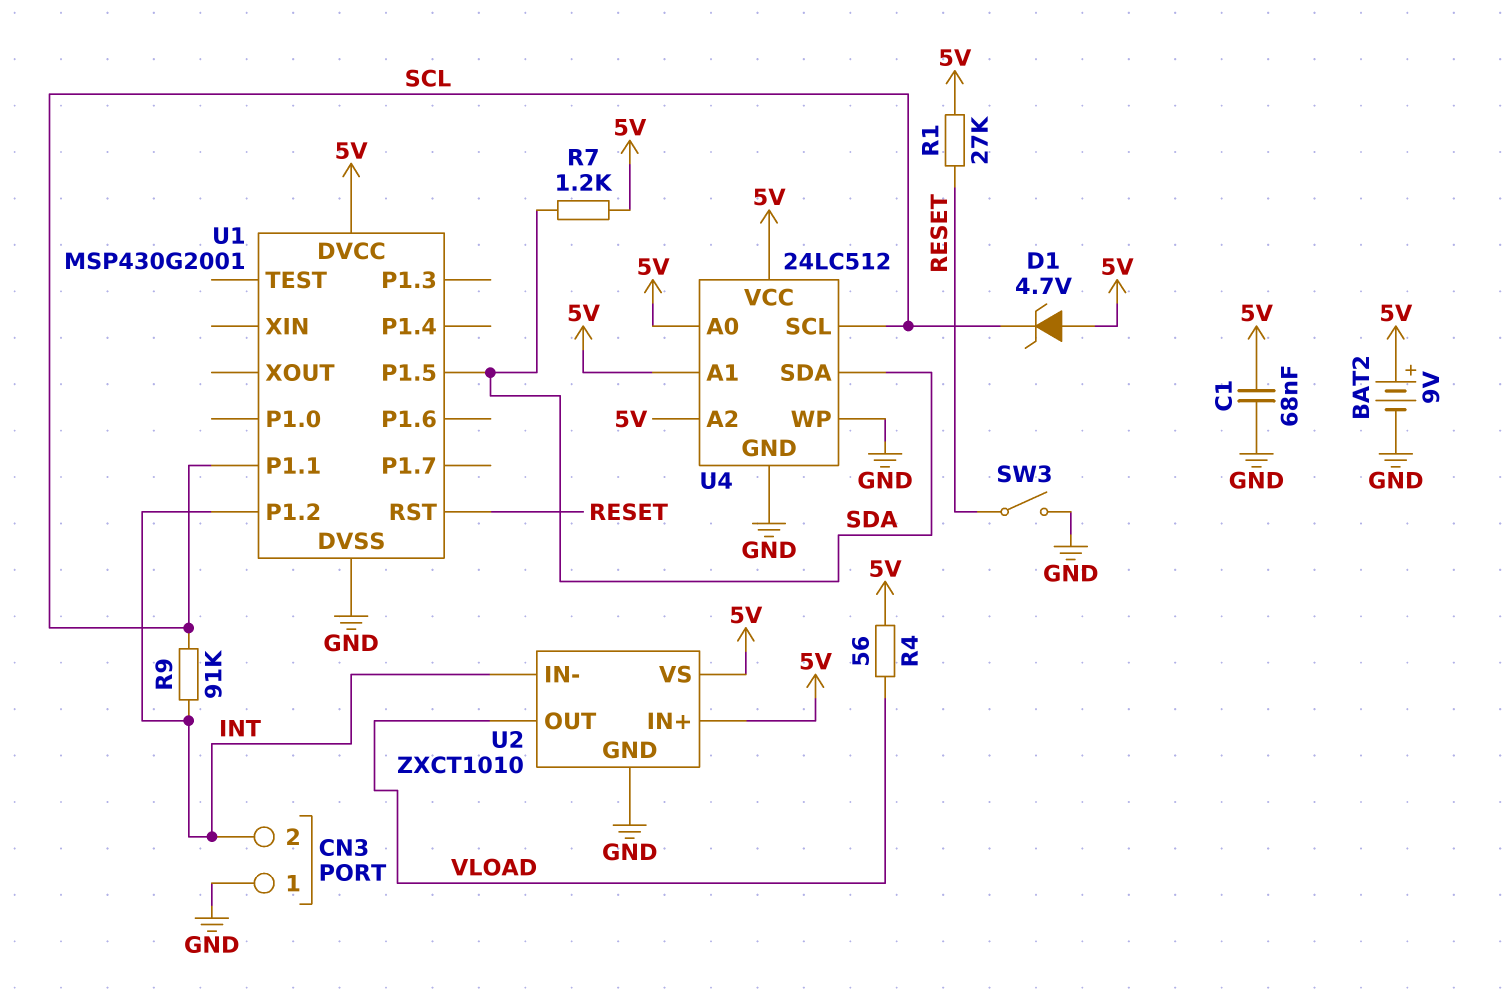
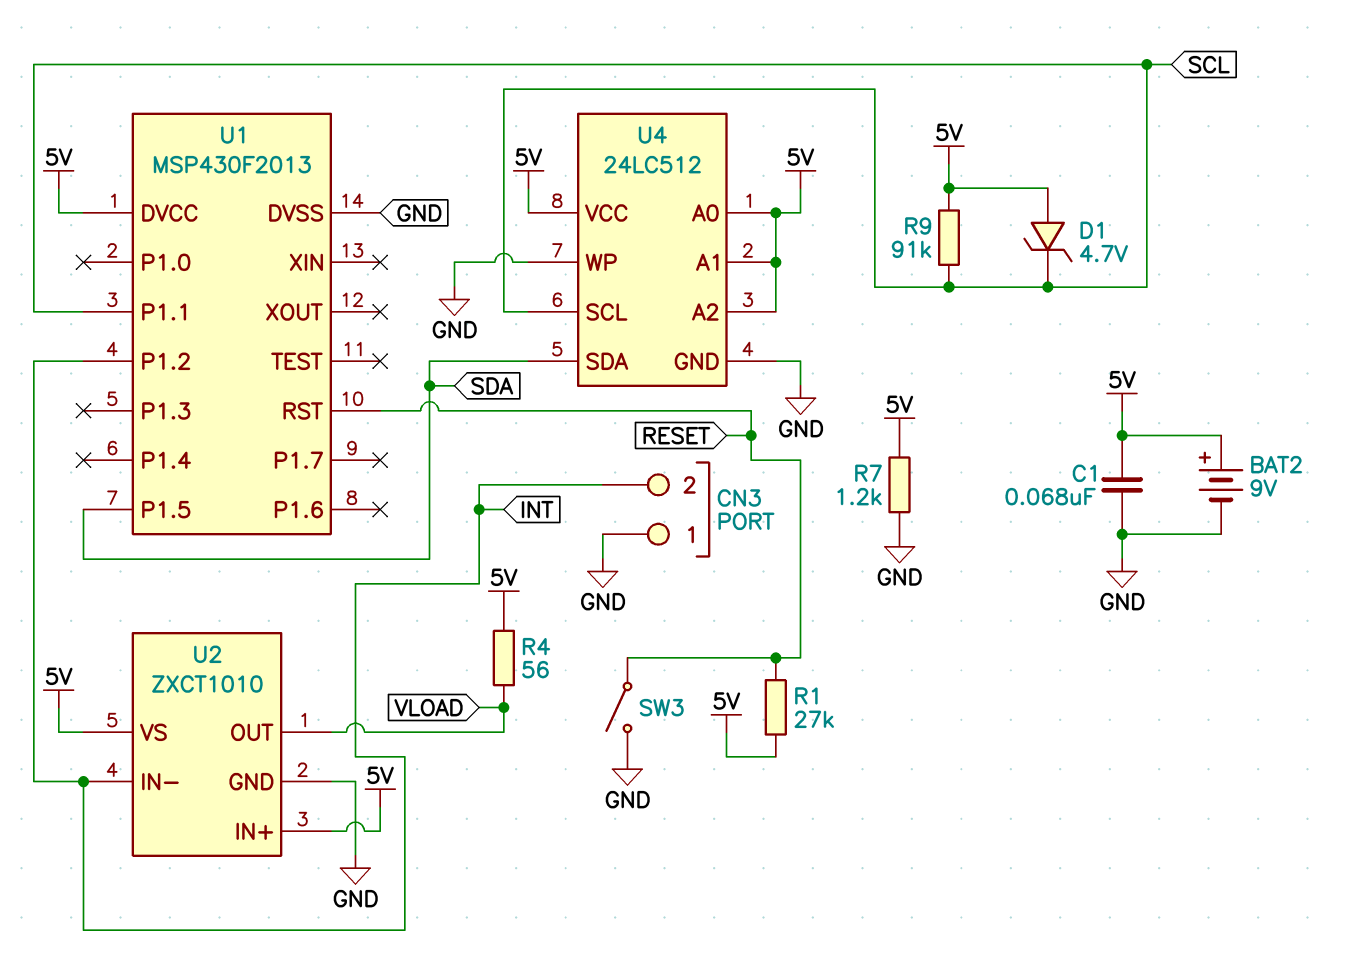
R7: 1.2k (5V, SDA) -> 1.2k (5V, GND)
R9: 91k (INT, SCL) -> 91k (5V, SCL)
U1: MSP430G2001 -> MSP430F2013

